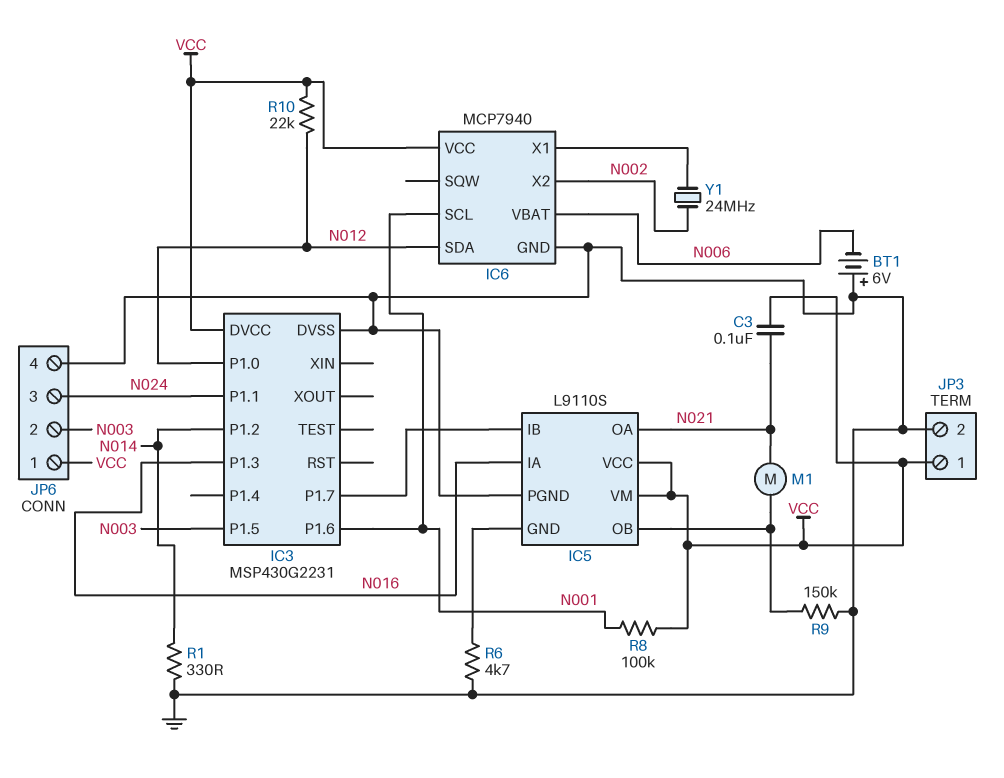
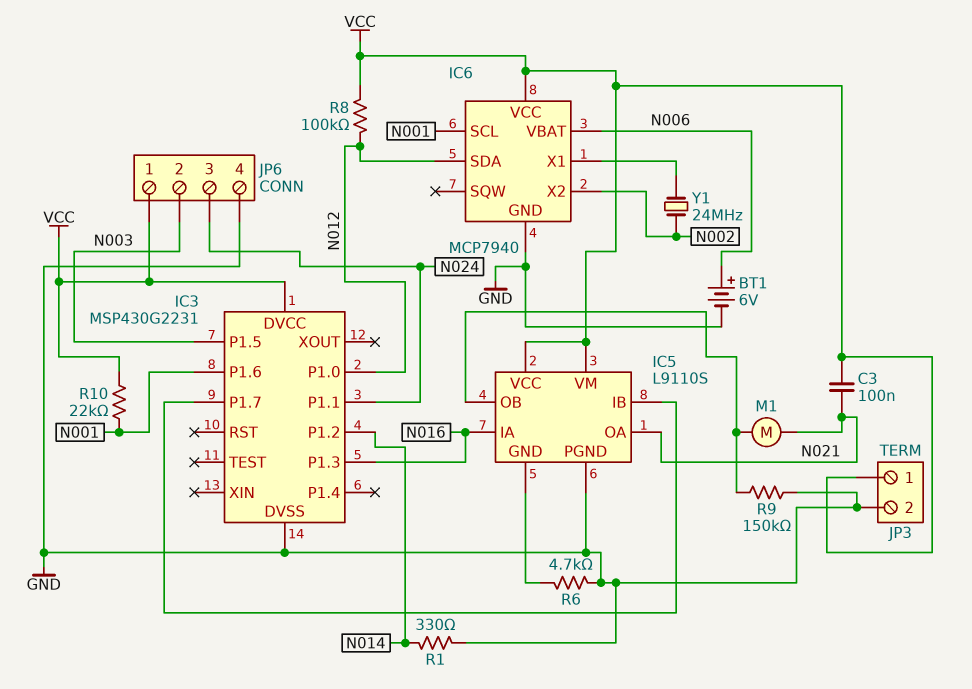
BT1: 6V (plus GND, minus N006) -> 6V (plus N006, minus GND)
R8: 100k (N001, VCC) -> 100k (N012, VCC)
R10: 22k (N012, VCC) -> 22k (N001, VCC)

